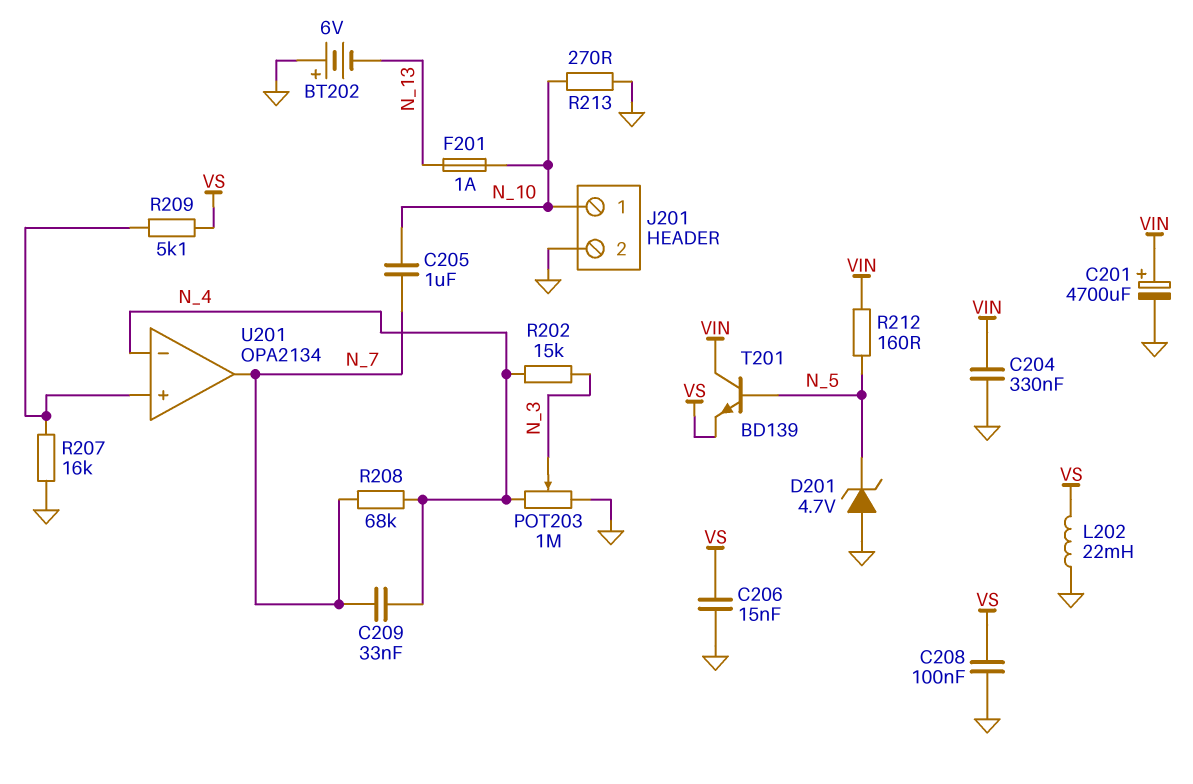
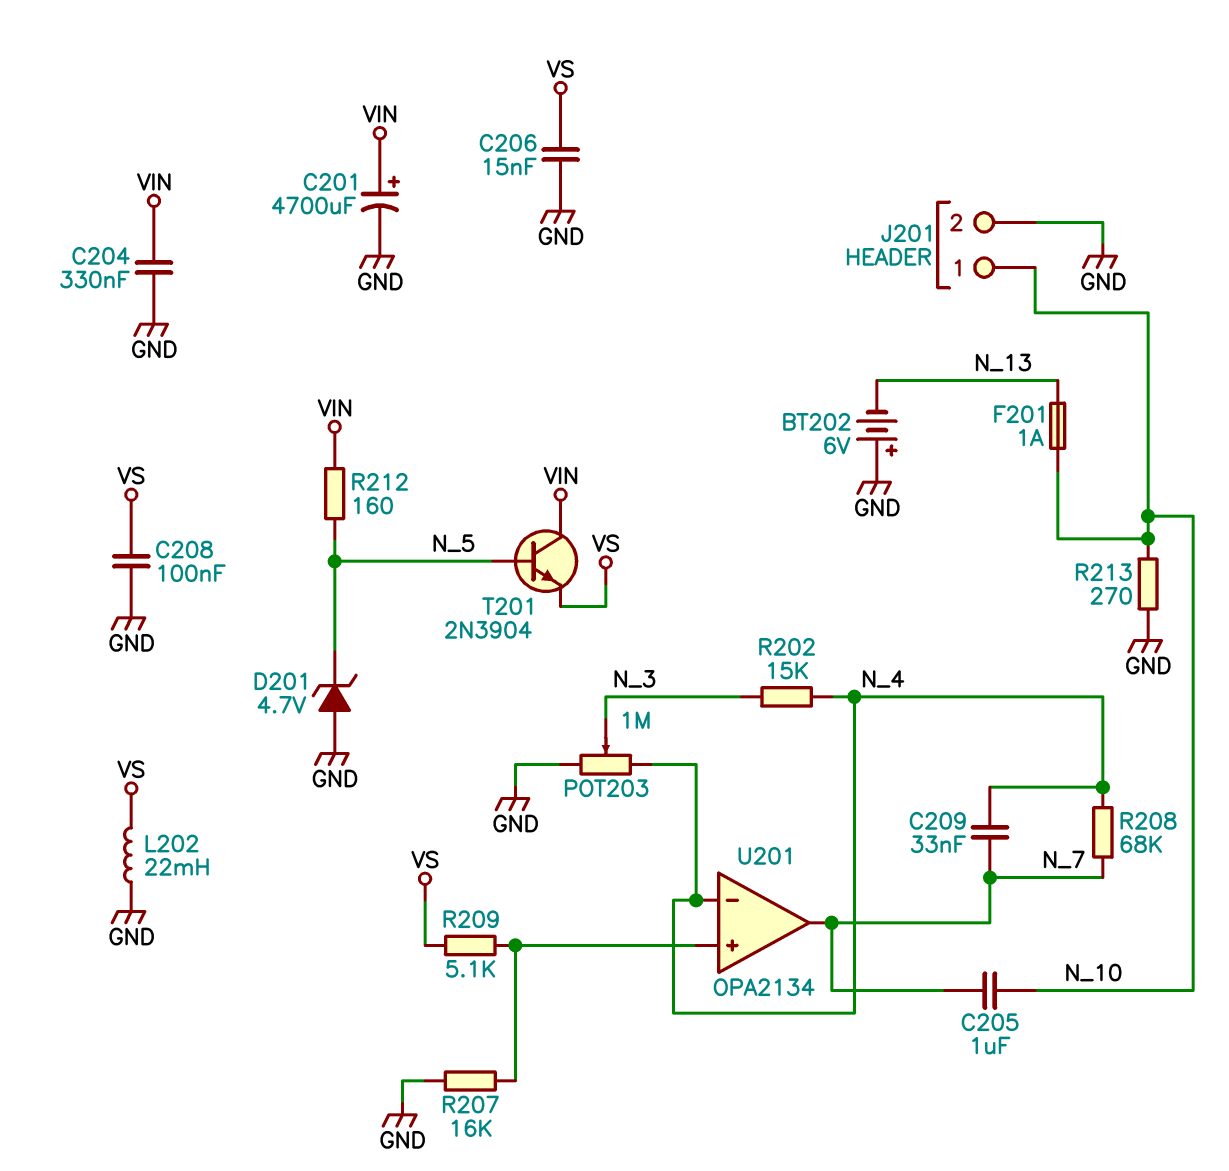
T201: NPN BD139 (B N_5, C VIN, E VS) -> NPN 2N3904 (B N_5, C VIN, E VS)

